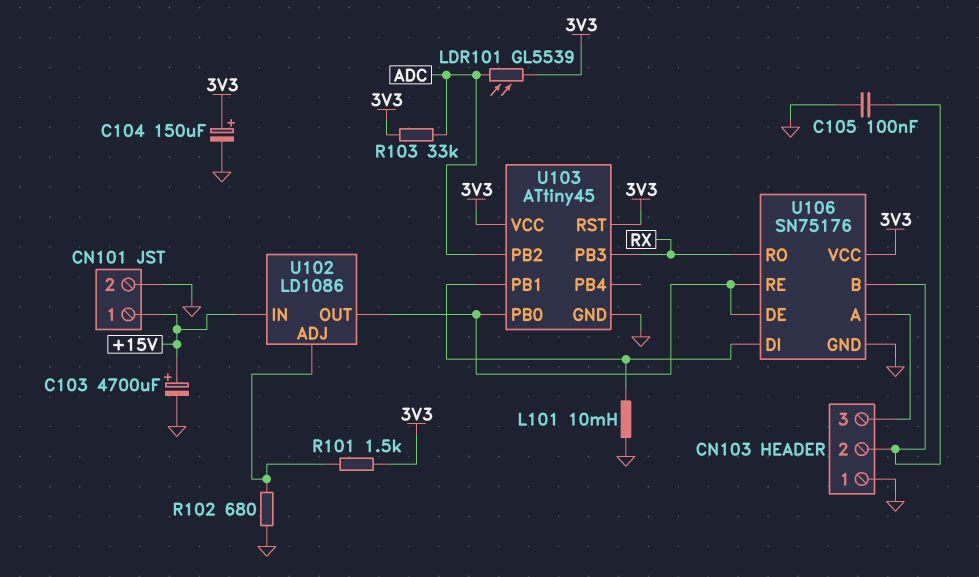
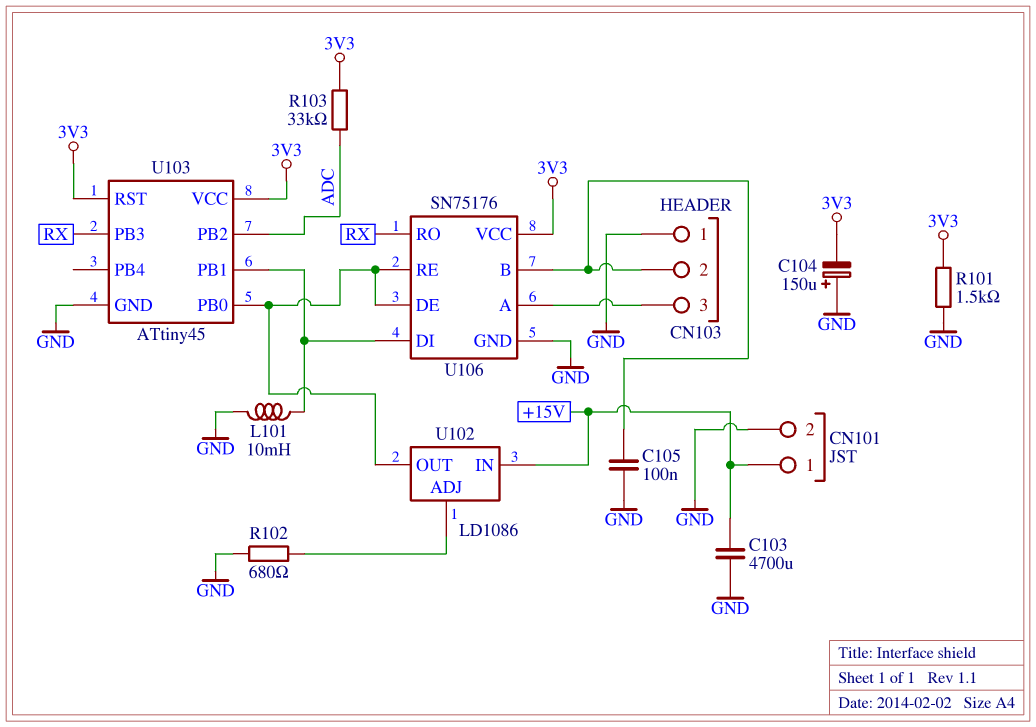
C103: 4700uF (plus +15V, minus GND) -> 4700uF (+15V, GND)
C104: 150uF (plus 3V3, minus GND) -> 150uF (plus GND, minus 3V3)
LDR101: GL5539 (3V3, ADC) -> none
R101: 1.5k (3V3, U102/ADJ) -> 1.5k (3V3, GND)

